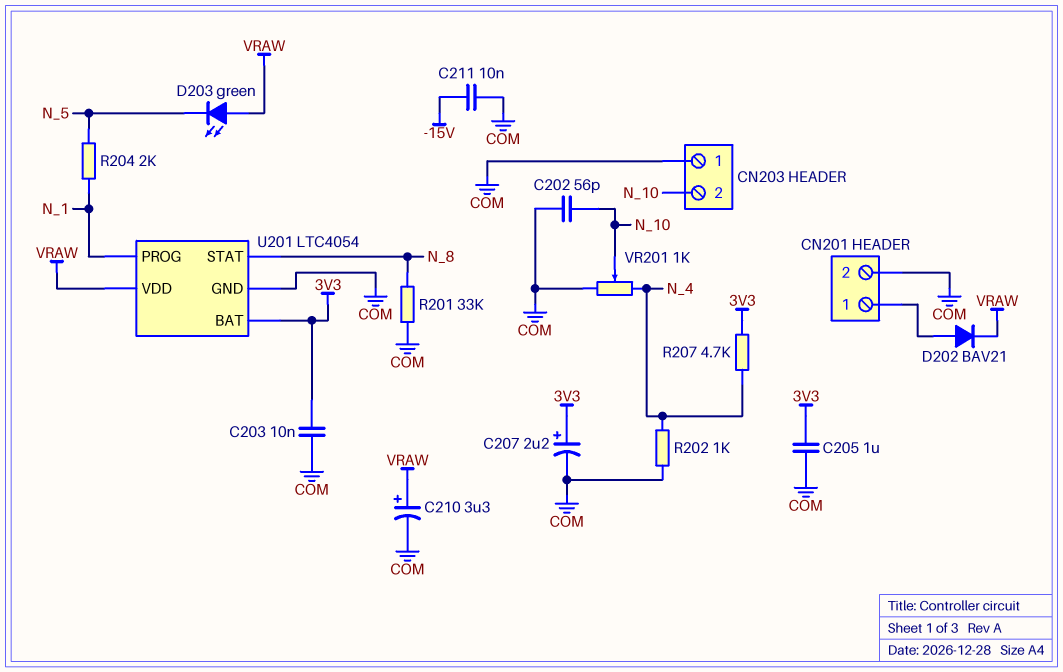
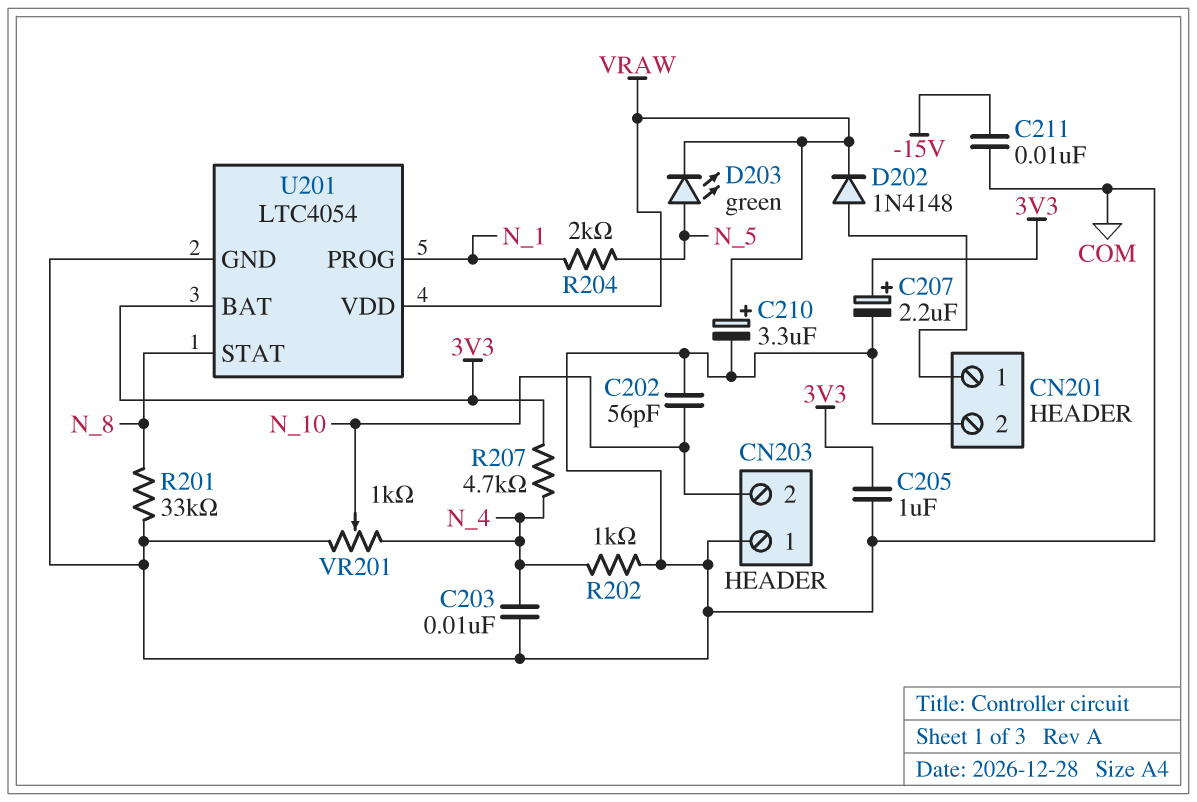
C203: 10nF (3V3, COM) -> 10nF (COM, N_4)
D202: diode BAV21 (A CN201/1, K VRAW) -> diode 1N4148 (A CN201/1, K VRAW)
D203: LED green (A VRAW, K N_5) -> LED green (A N_5, K VRAW)

